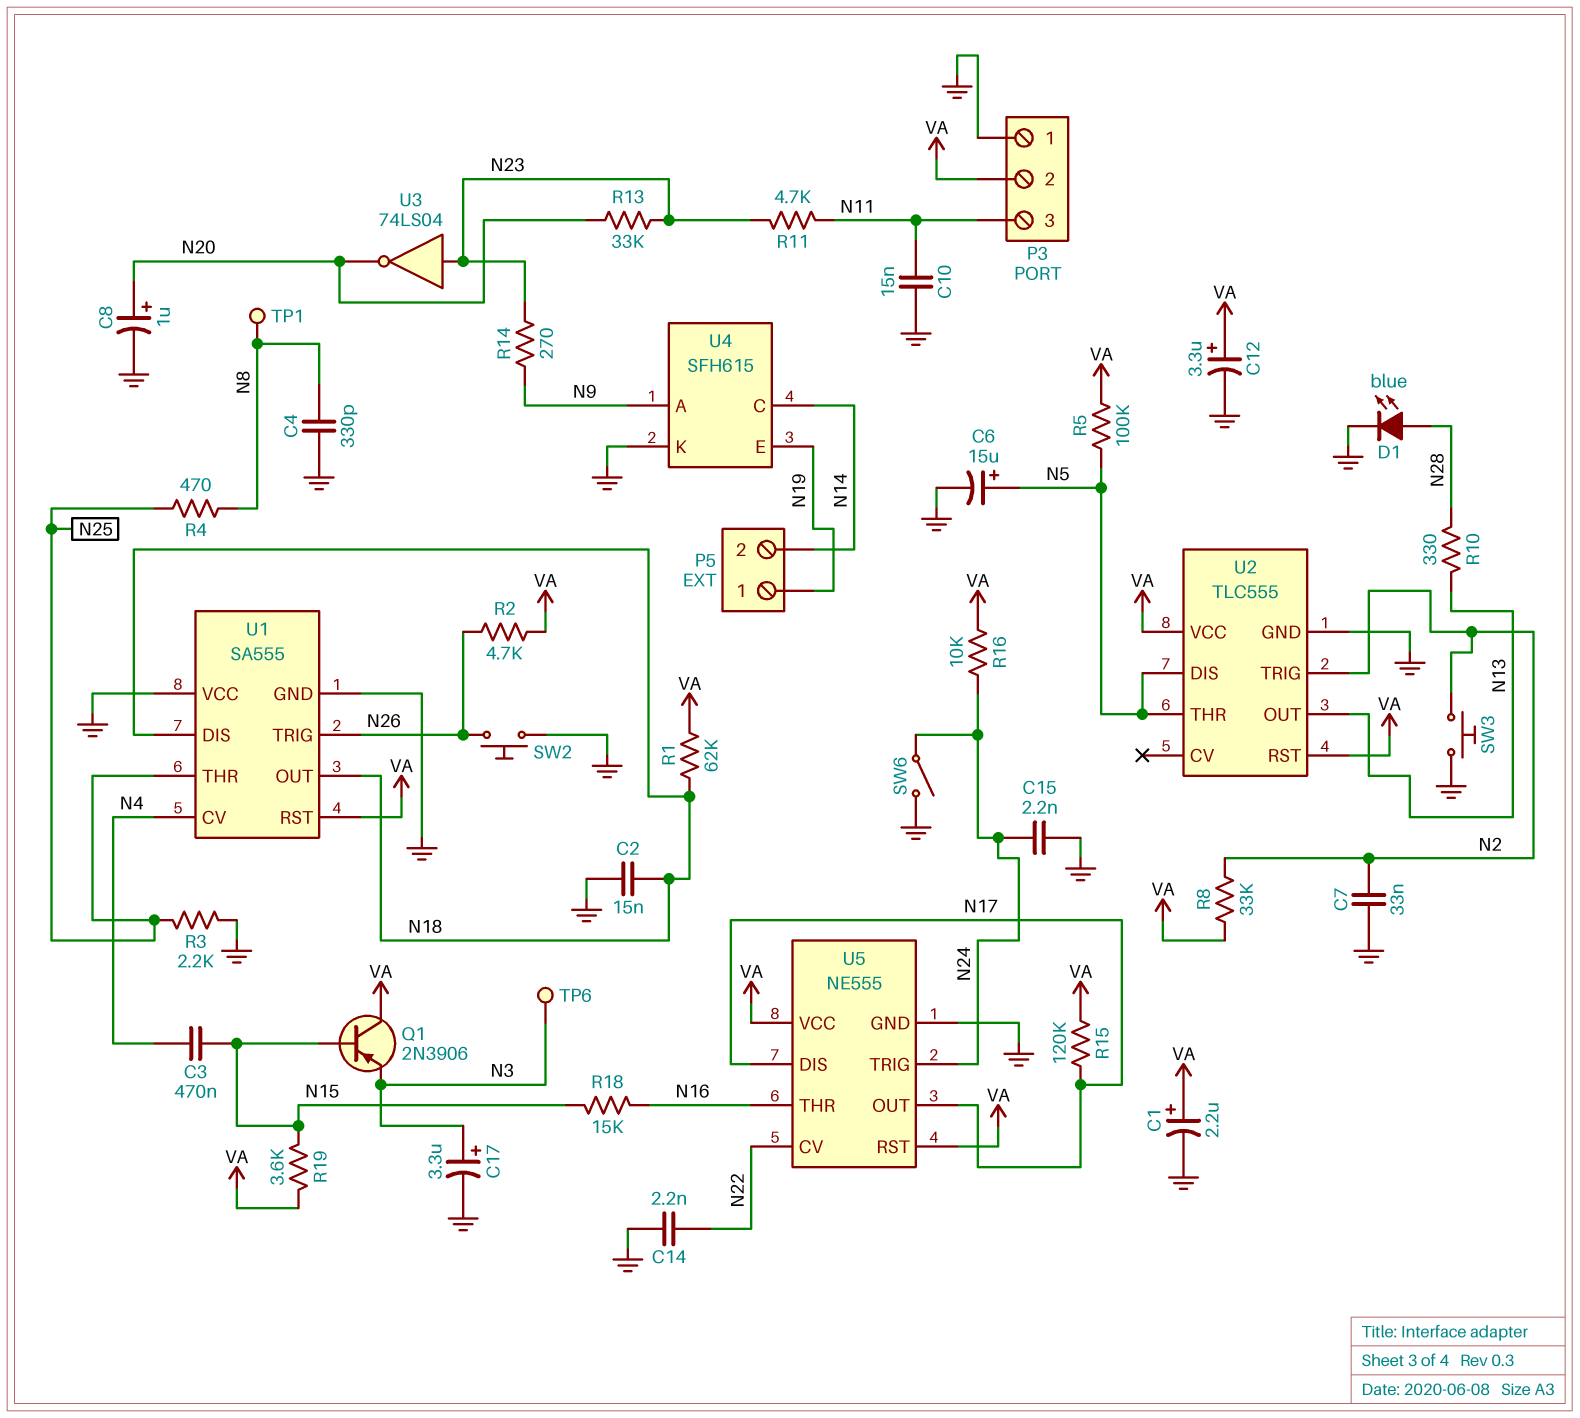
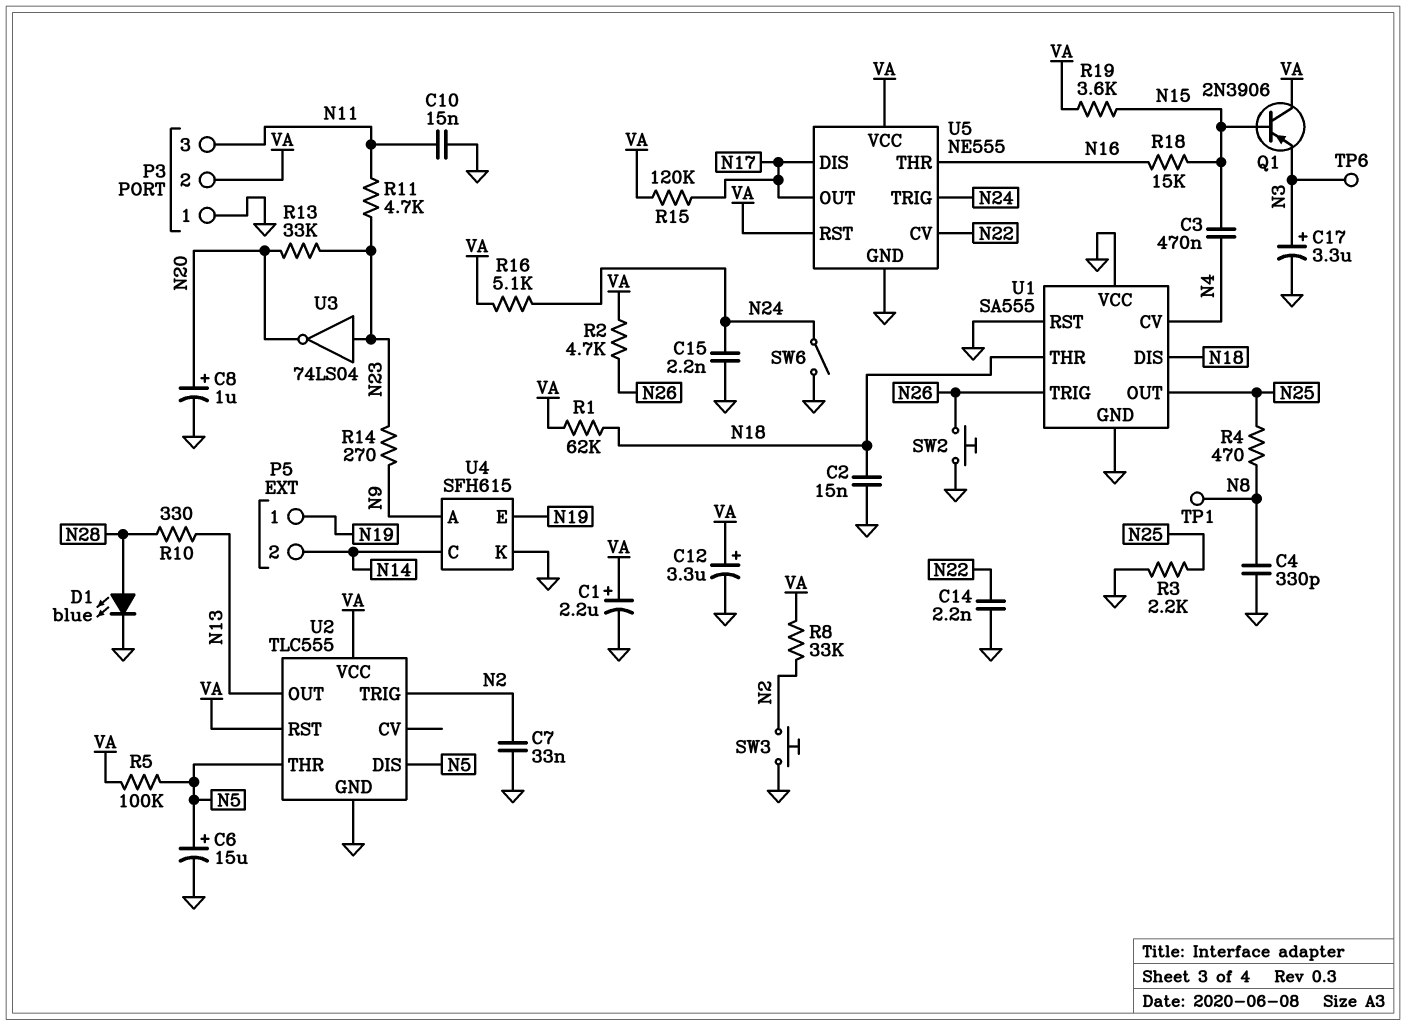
R16: 10k (N24, VA) -> 5.1k (N24, VA)
U1 pin OUT: N18 -> N25
U1 pin RST: VA -> GND
U1 pin THR: N25 -> N18

